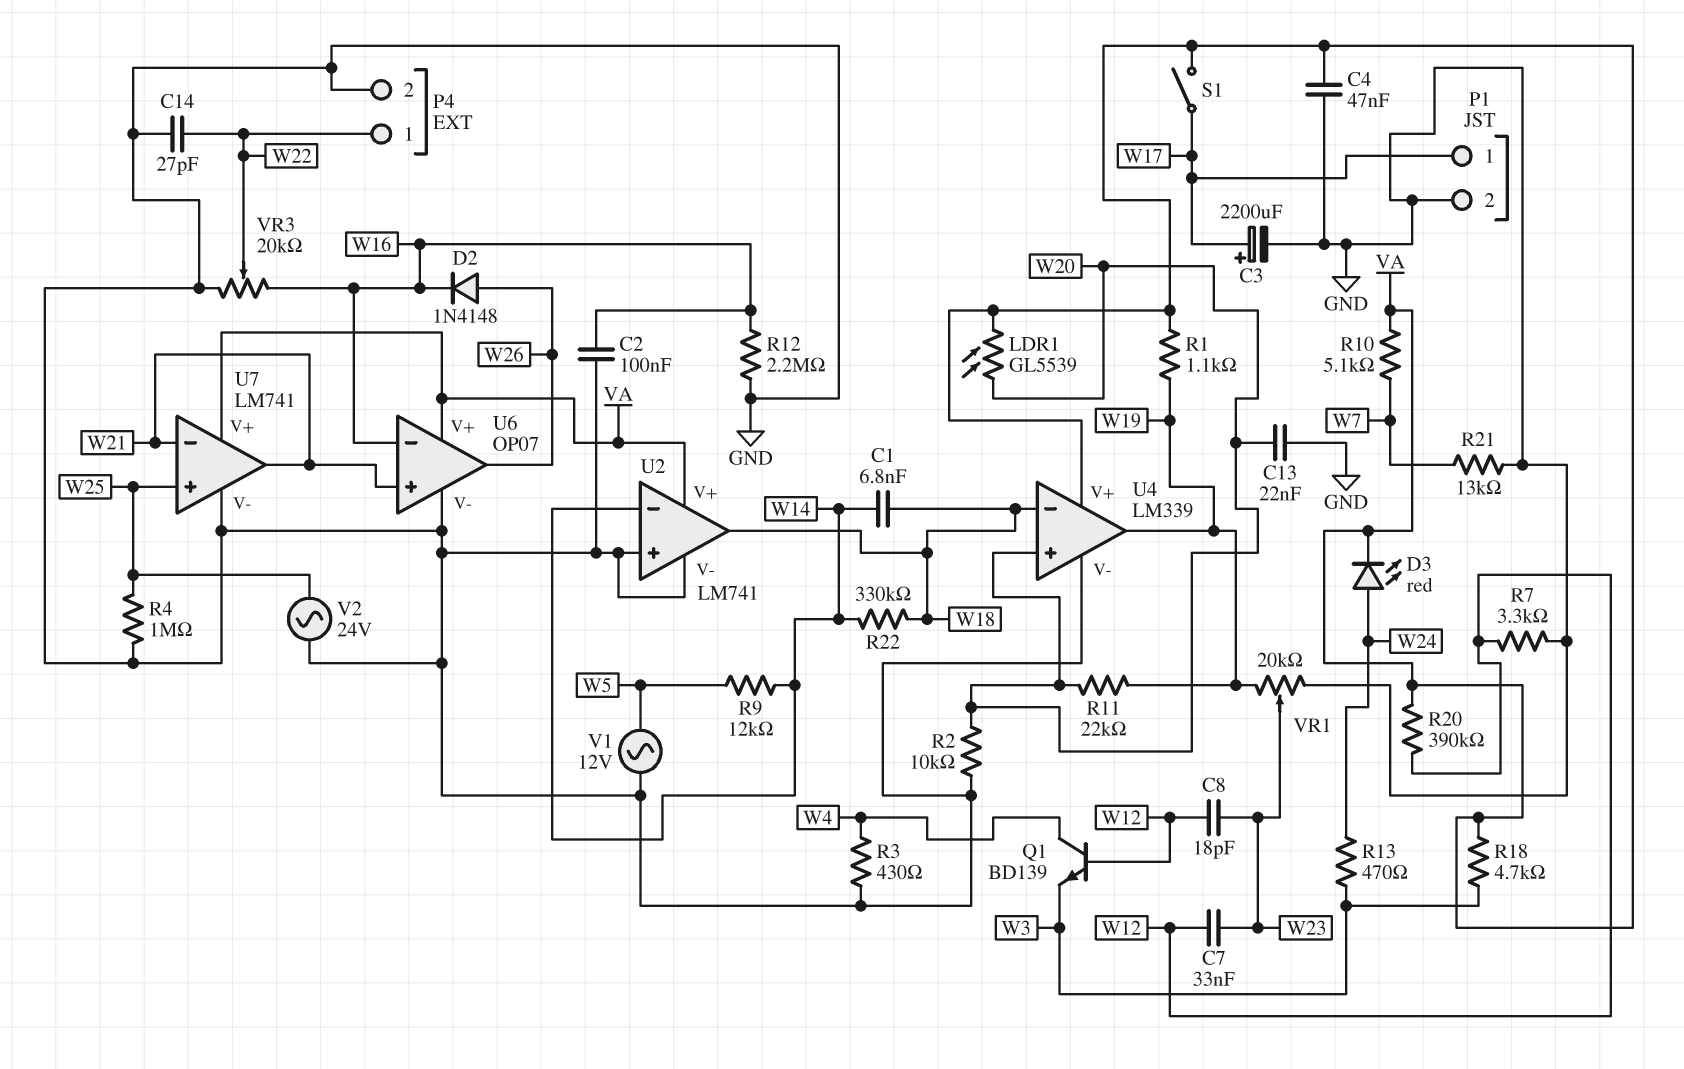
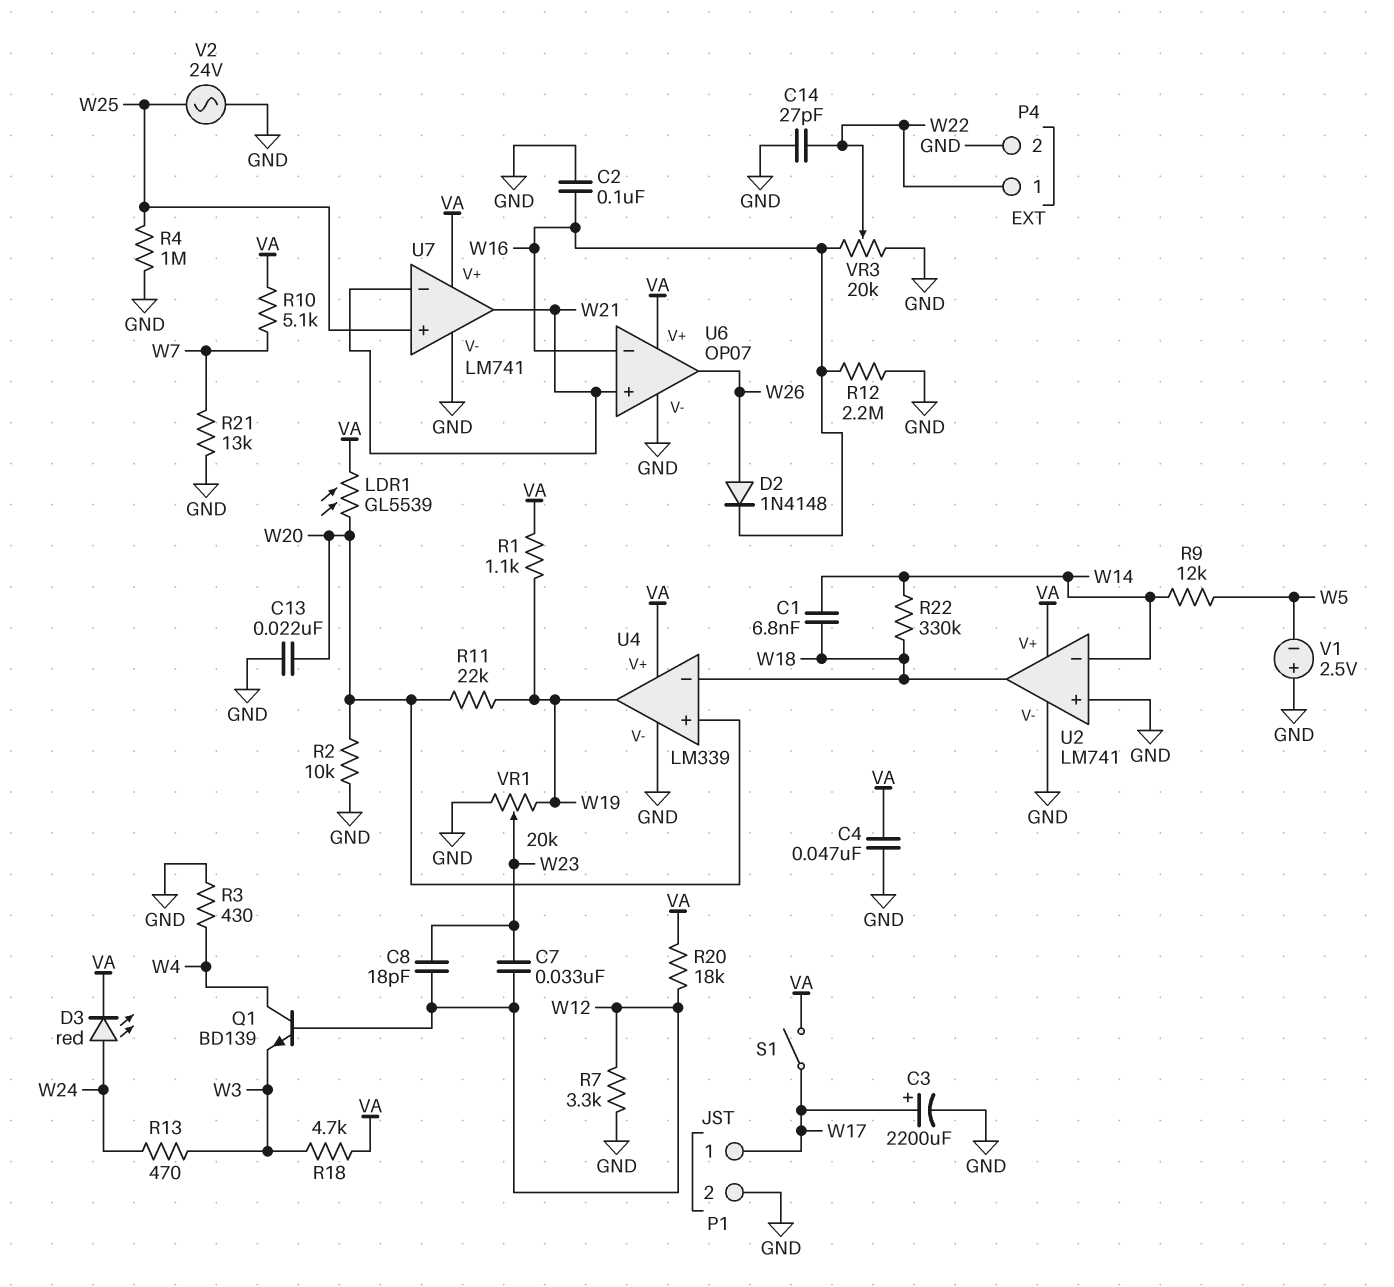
R20: 390k (VA, W12) -> 18k (VA, W12)
V1: AC 12V (GND, W5) -> 2.5V (plus GND, minus W5)

